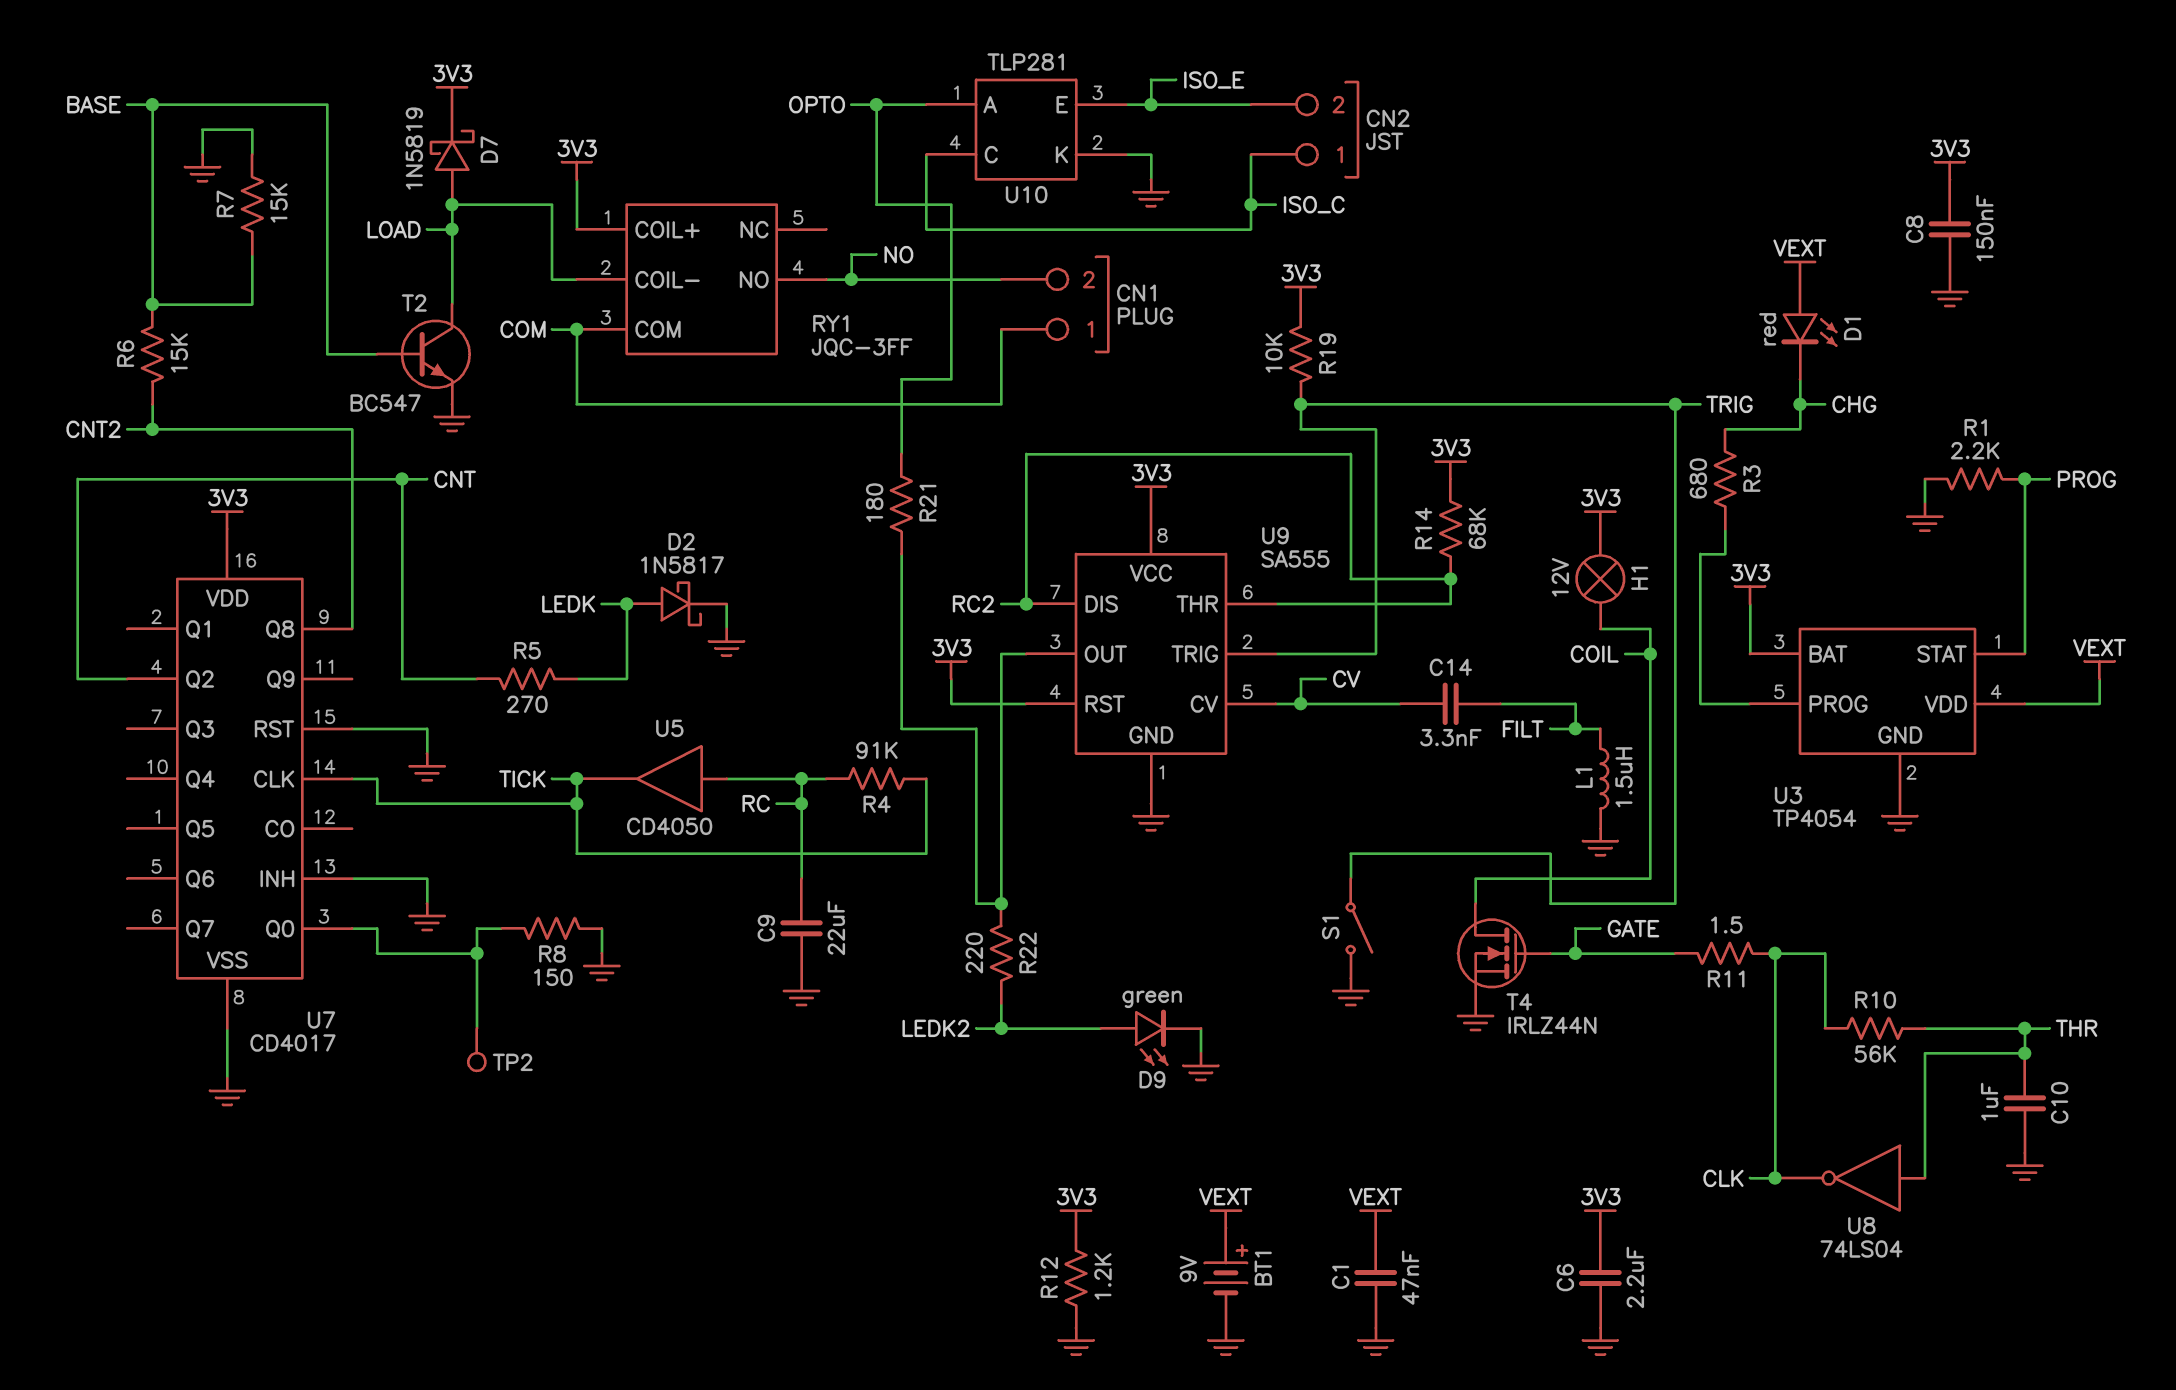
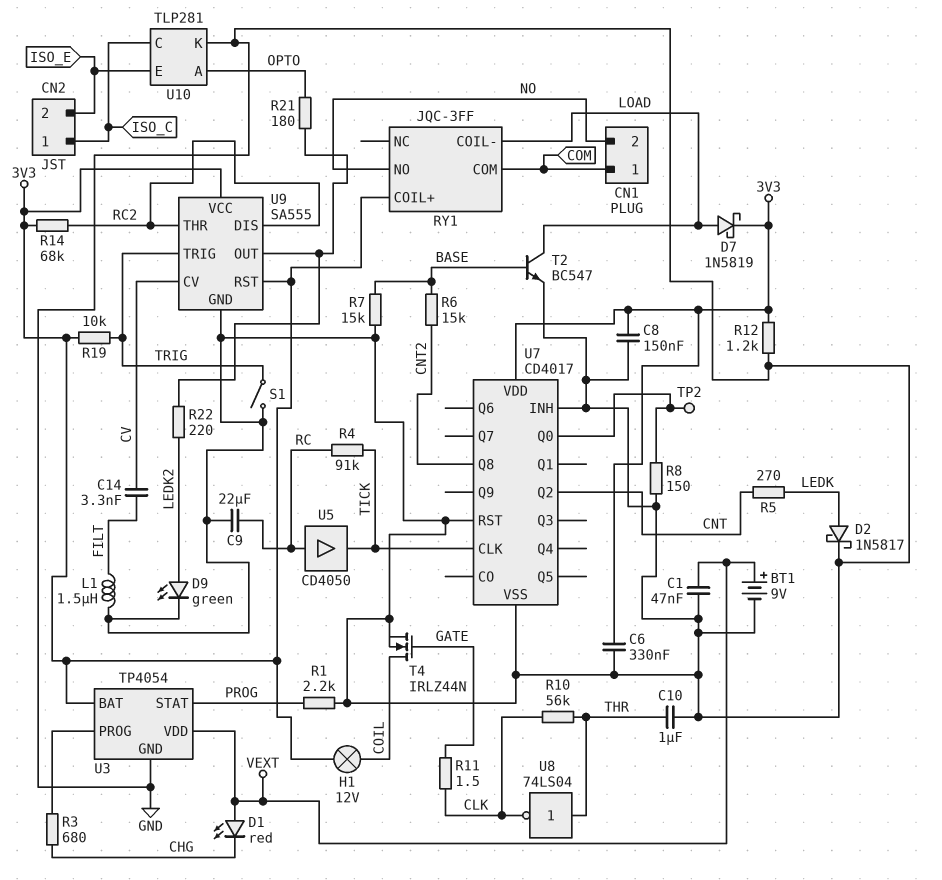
C6: 2.2uF (3V3, GND) -> 330nF (3V3, GND)

